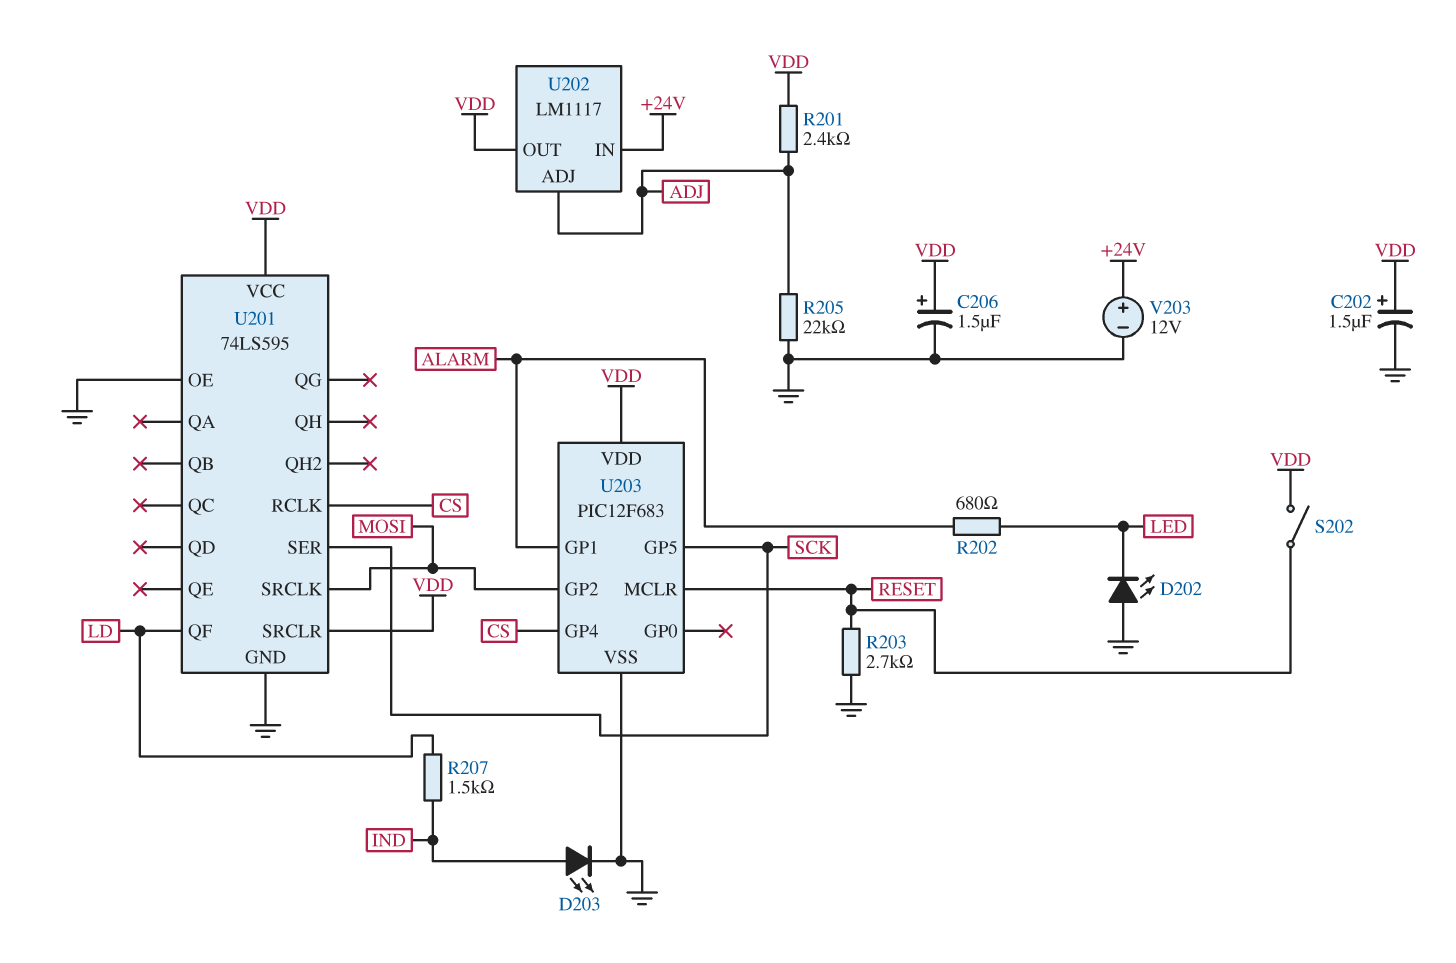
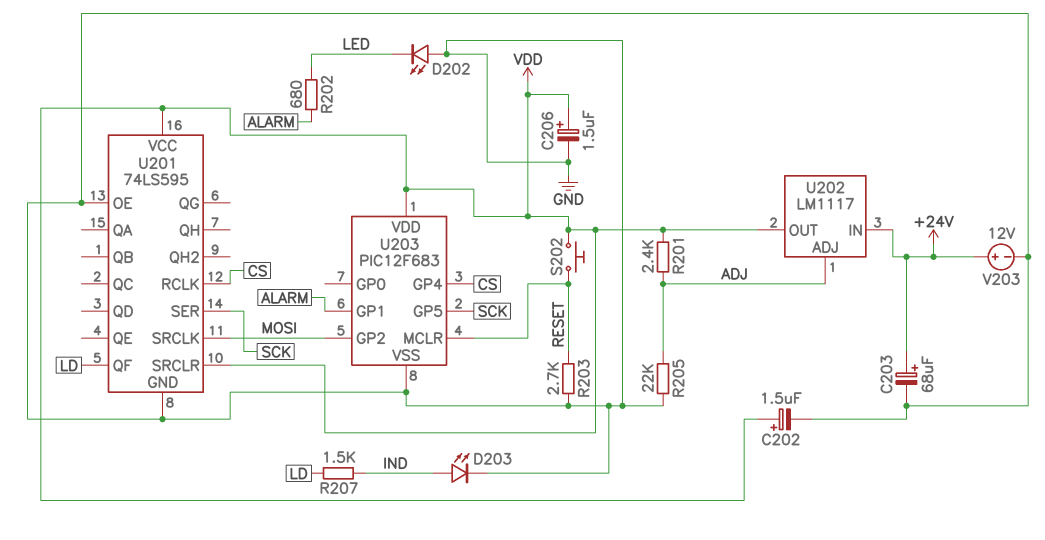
C203: none -> 68uF (plus +24V, minus GND)
S202: switch (RESET, VDD) -> button (RESET, VDD)

